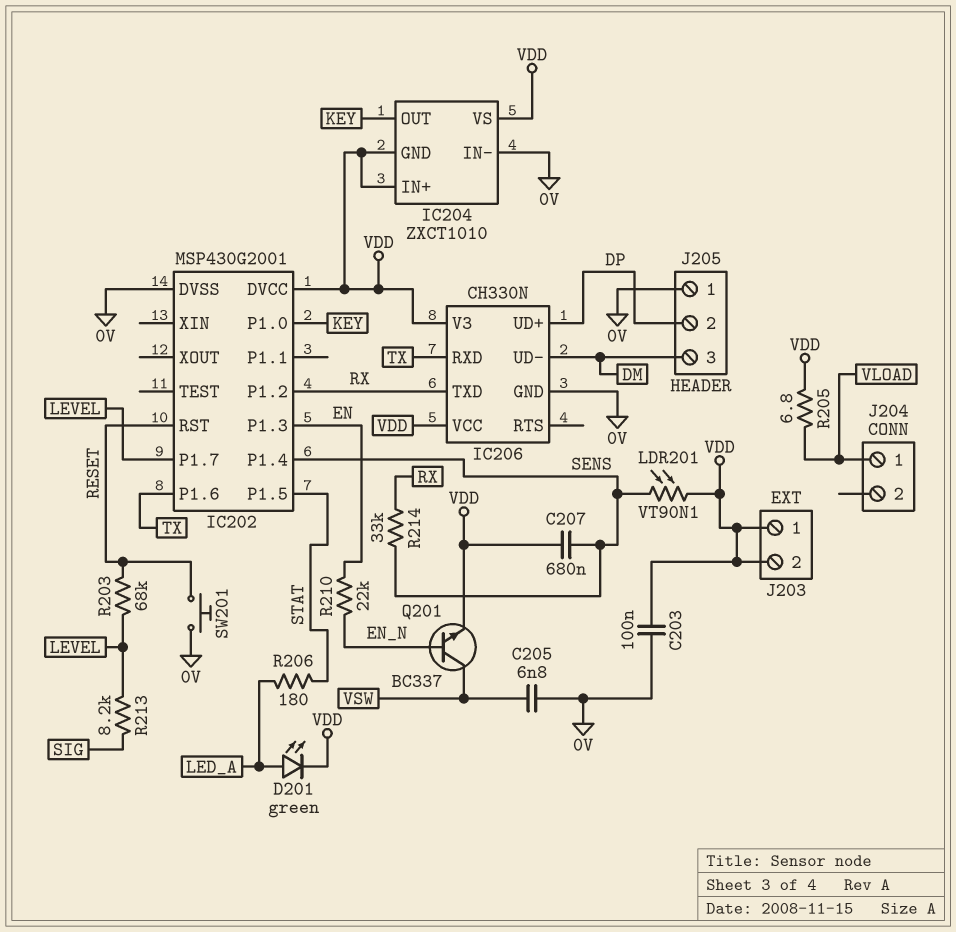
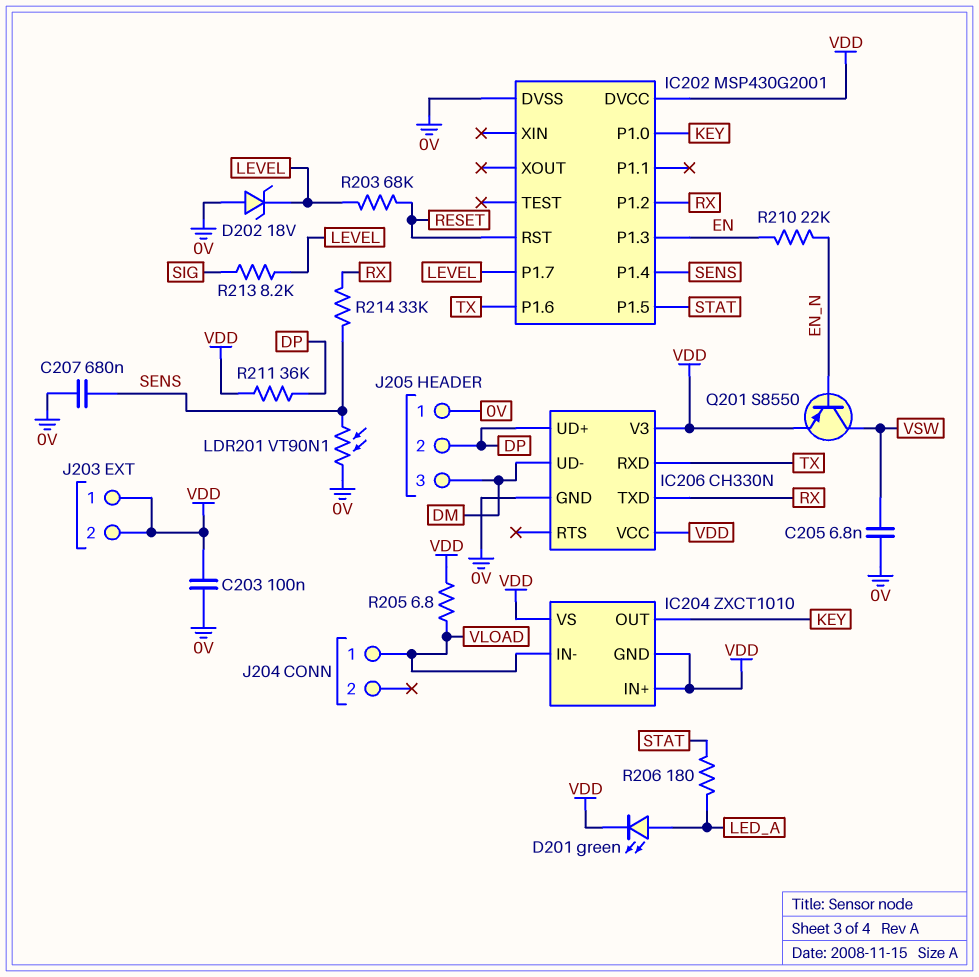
C207: 680nF (SENS, VDD) -> 680nF (0V, SENS)
D202: none -> zener 18V (A 0V, K LEVEL)
IC204 pin IN-: 0V -> VLOAD
LDR201: VT90N1 (SENS, VDD) -> VT90N1 (0V, SENS)
Q201: NPN BC337 (B EN_N, C VSW, E VDD) -> PNP S8550 (B EN_N, C VSW, E VDD)
R211: none -> 36k (DP, VDD)
SW201: button (0V, RESET) -> none

